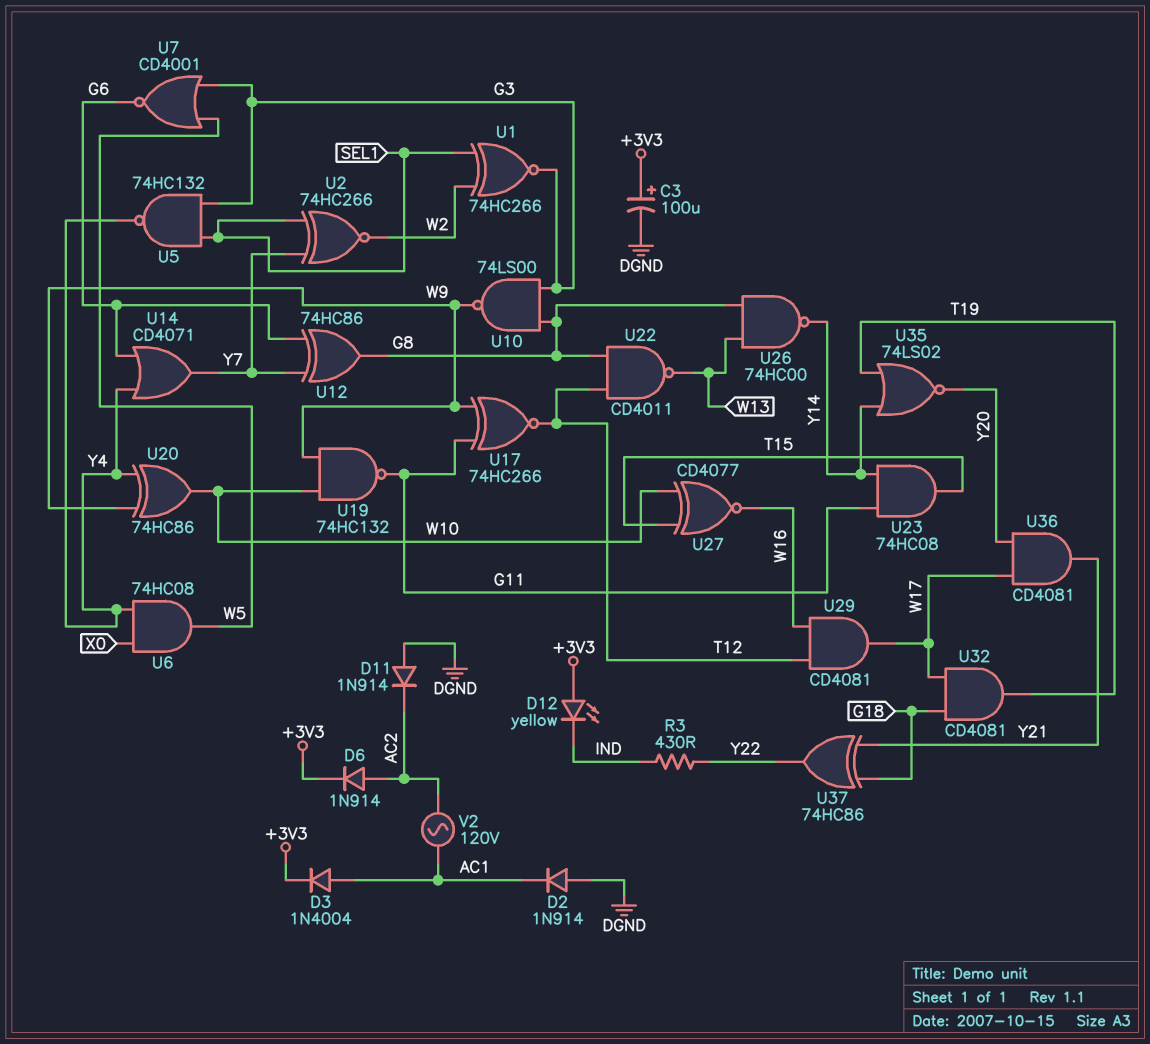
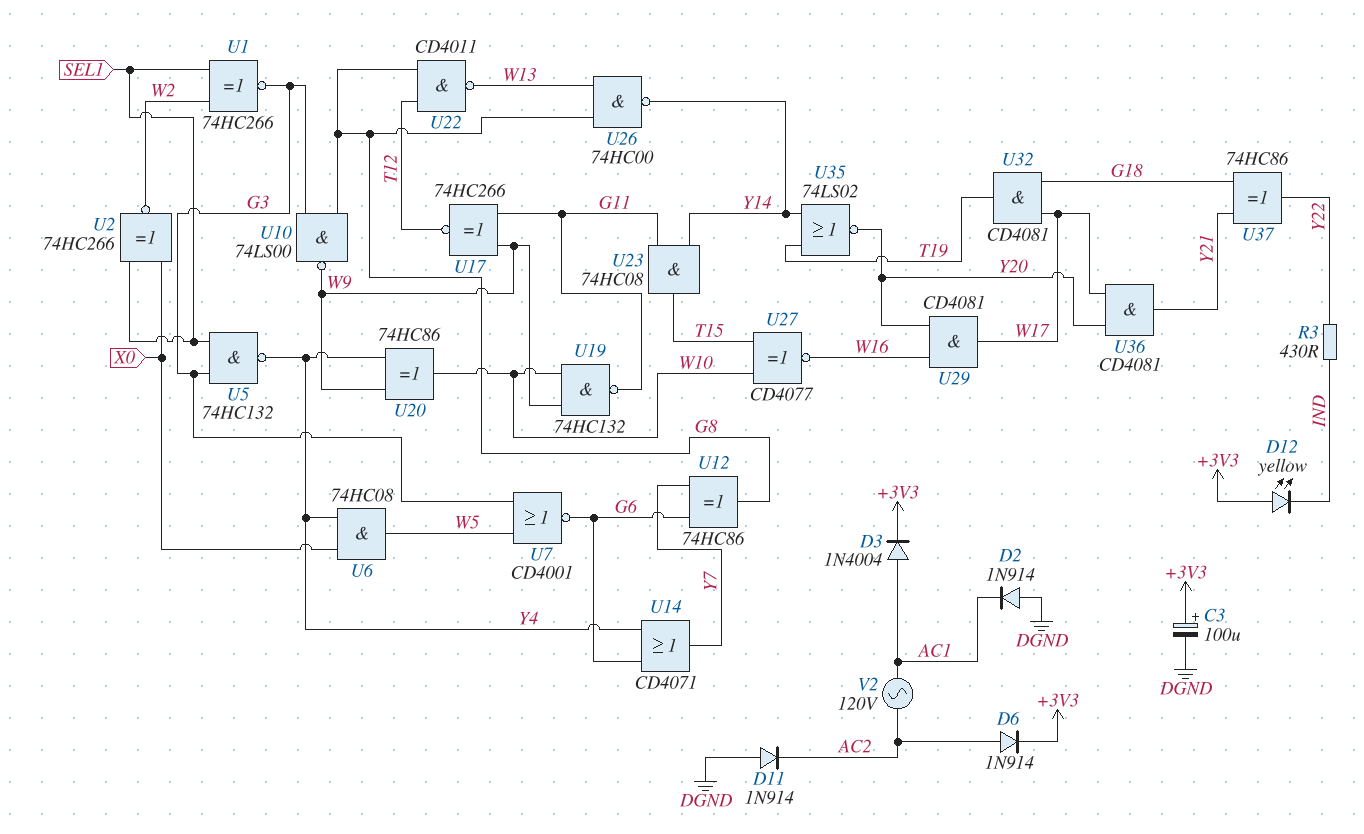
U2: XNOR 74HC266 (in SEL1, in Y7, out W2) -> XNOR 74HC266 (in SEL1, in X0, out W2)
U29: AND CD4081 (in T12, in W16, out W17) -> AND CD4081 (in W16, in Y20, out W17)

